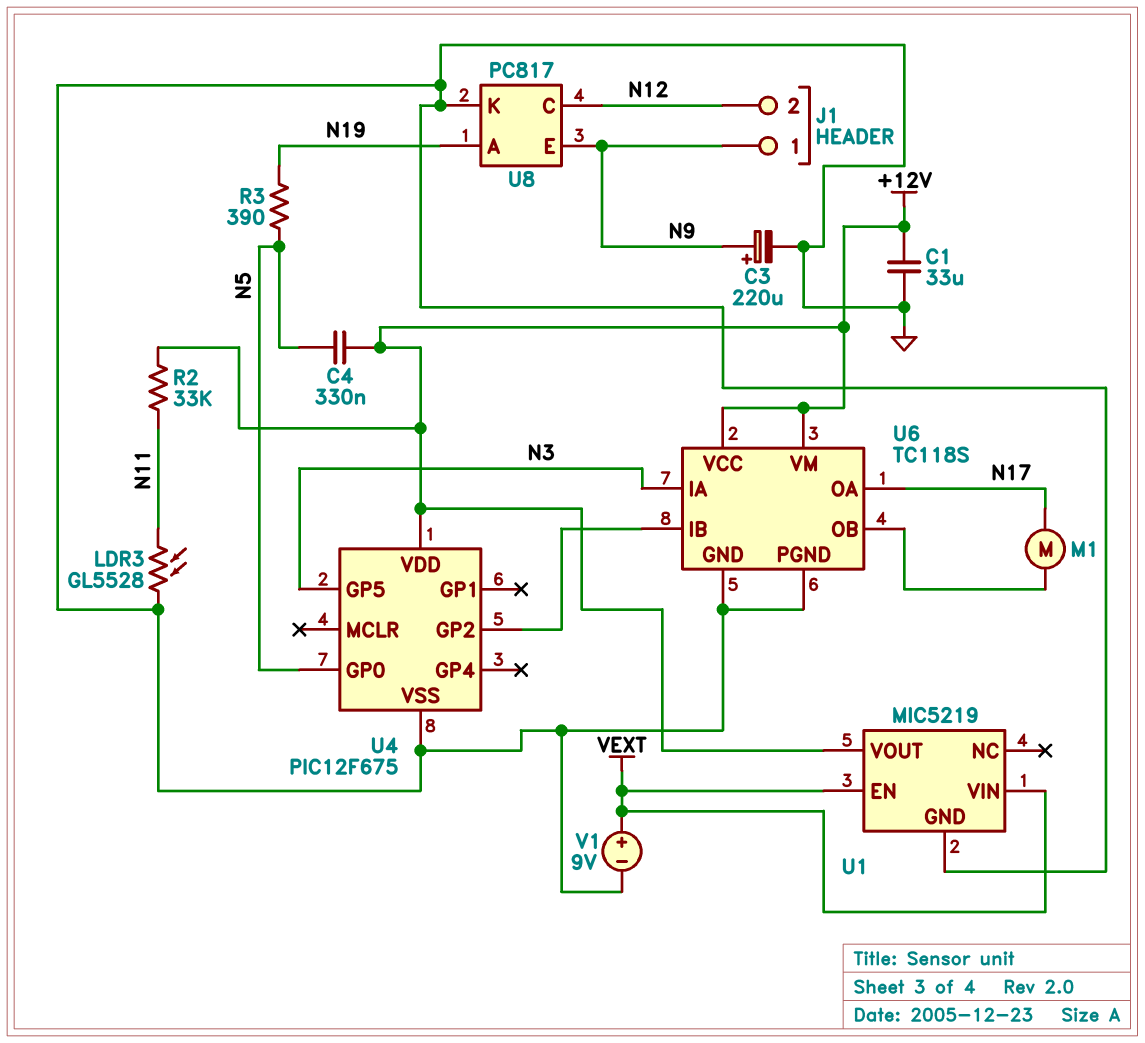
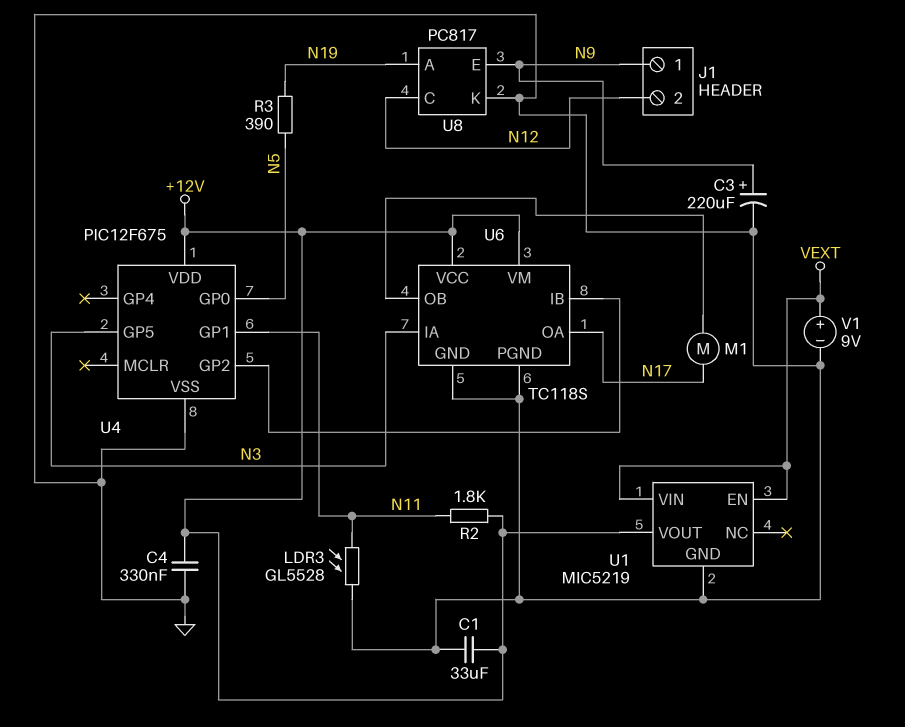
C4: 330nF (+12V, N5) -> 330nF (+12V, GND)
R2: 33k (+12V, N11) -> 1.8k (+12V, N11)
U4 pin GP1: none -> N11

